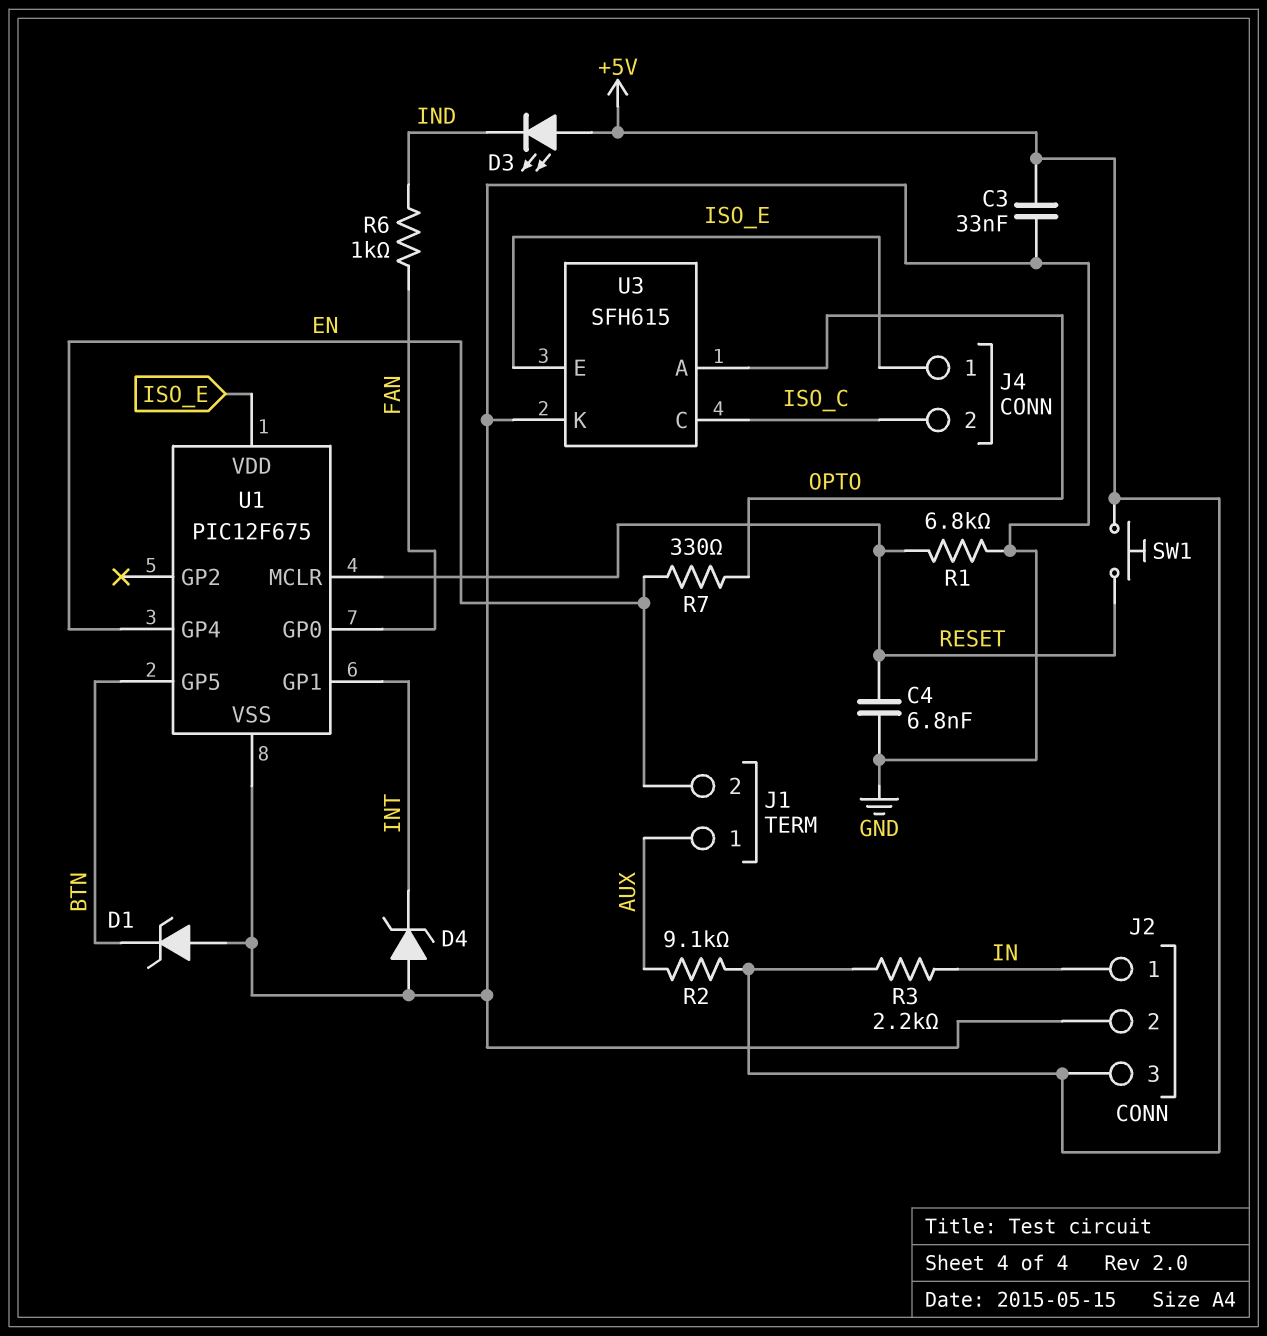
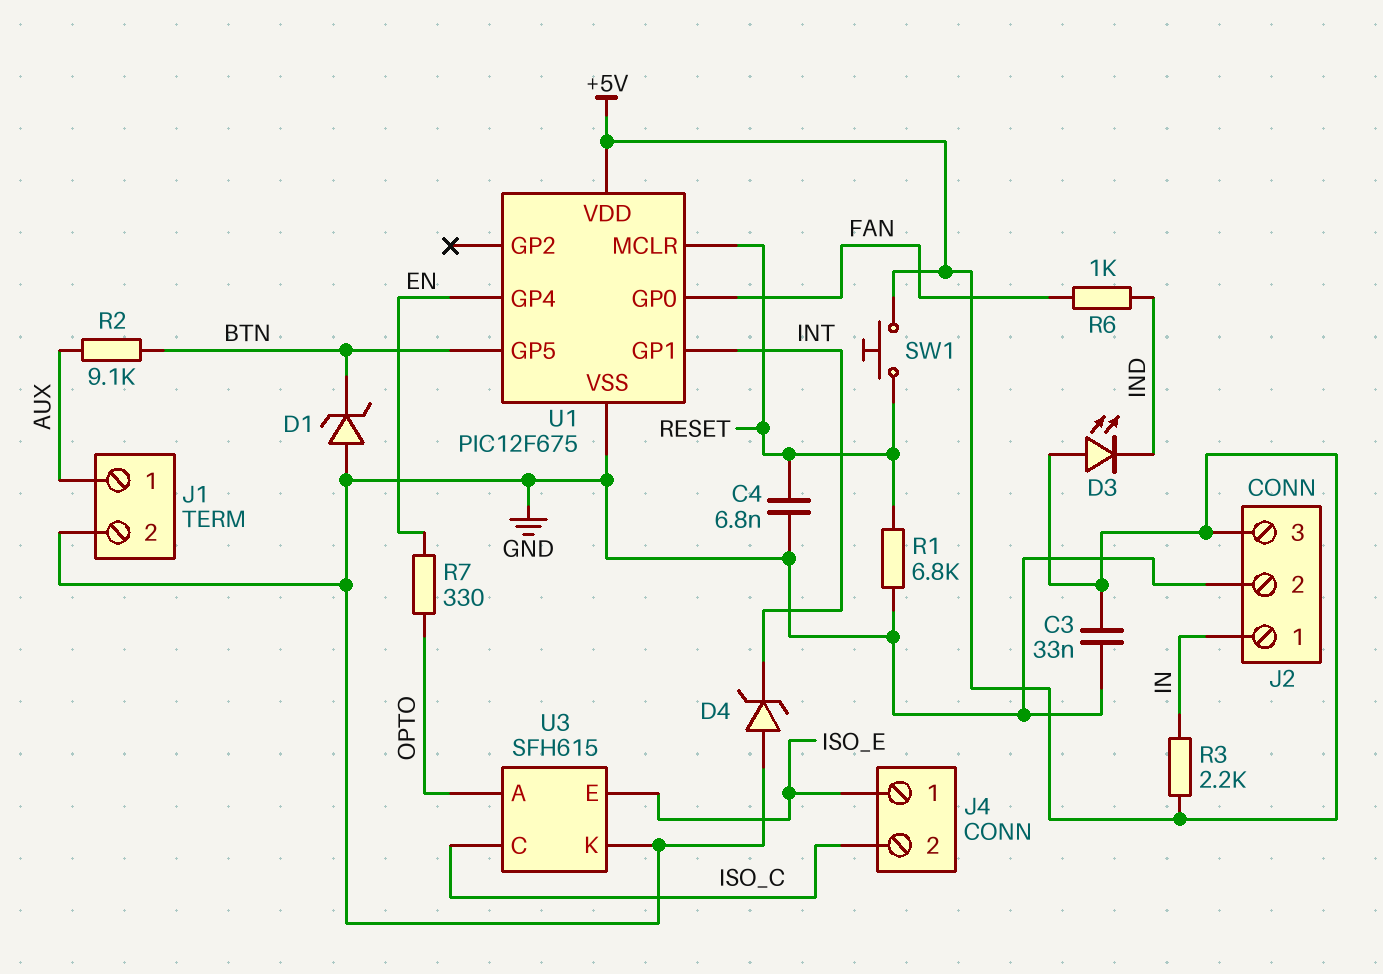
J1 pin 2: EN -> GND
R2: 9.1k (+5V, AUX) -> 9.1k (AUX, BTN)
U1 pin VDD: ISO_E -> +5V

